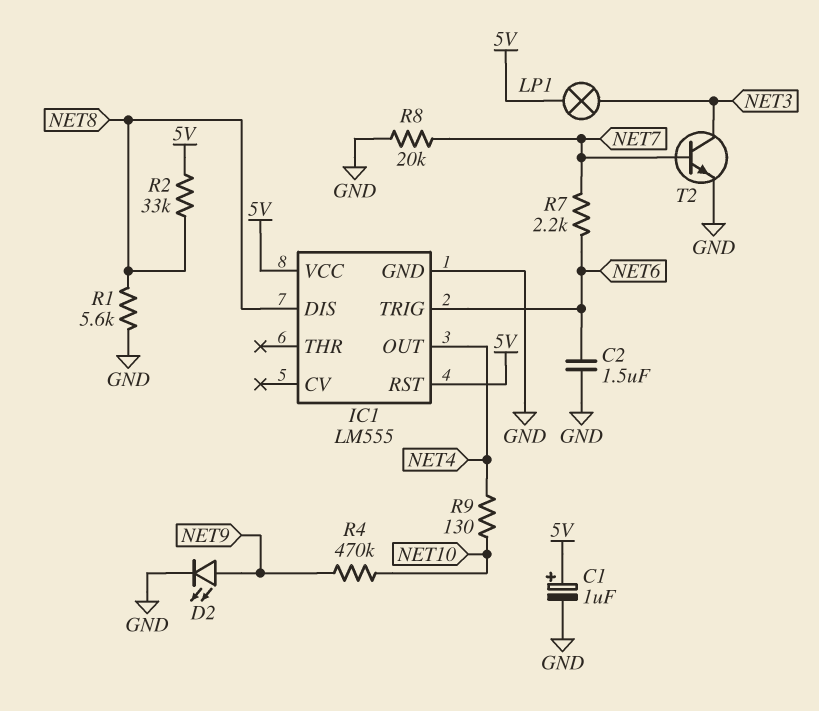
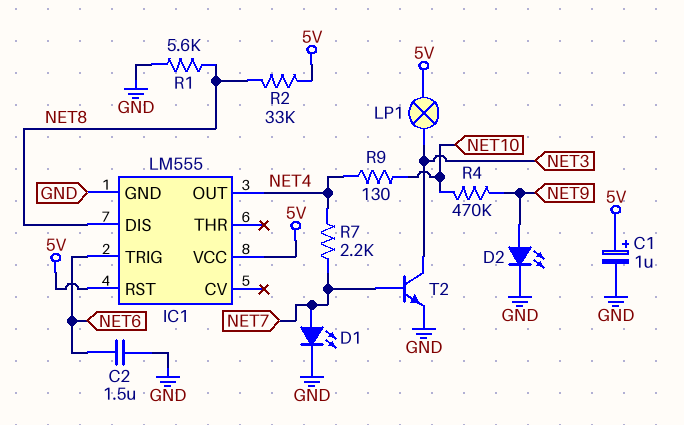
D1: none -> LED (A NET7, K GND)
R7: 2.2k (NET6, NET7) -> 2.2k (NET4, NET7)
R8: 20k (GND, NET7) -> none

